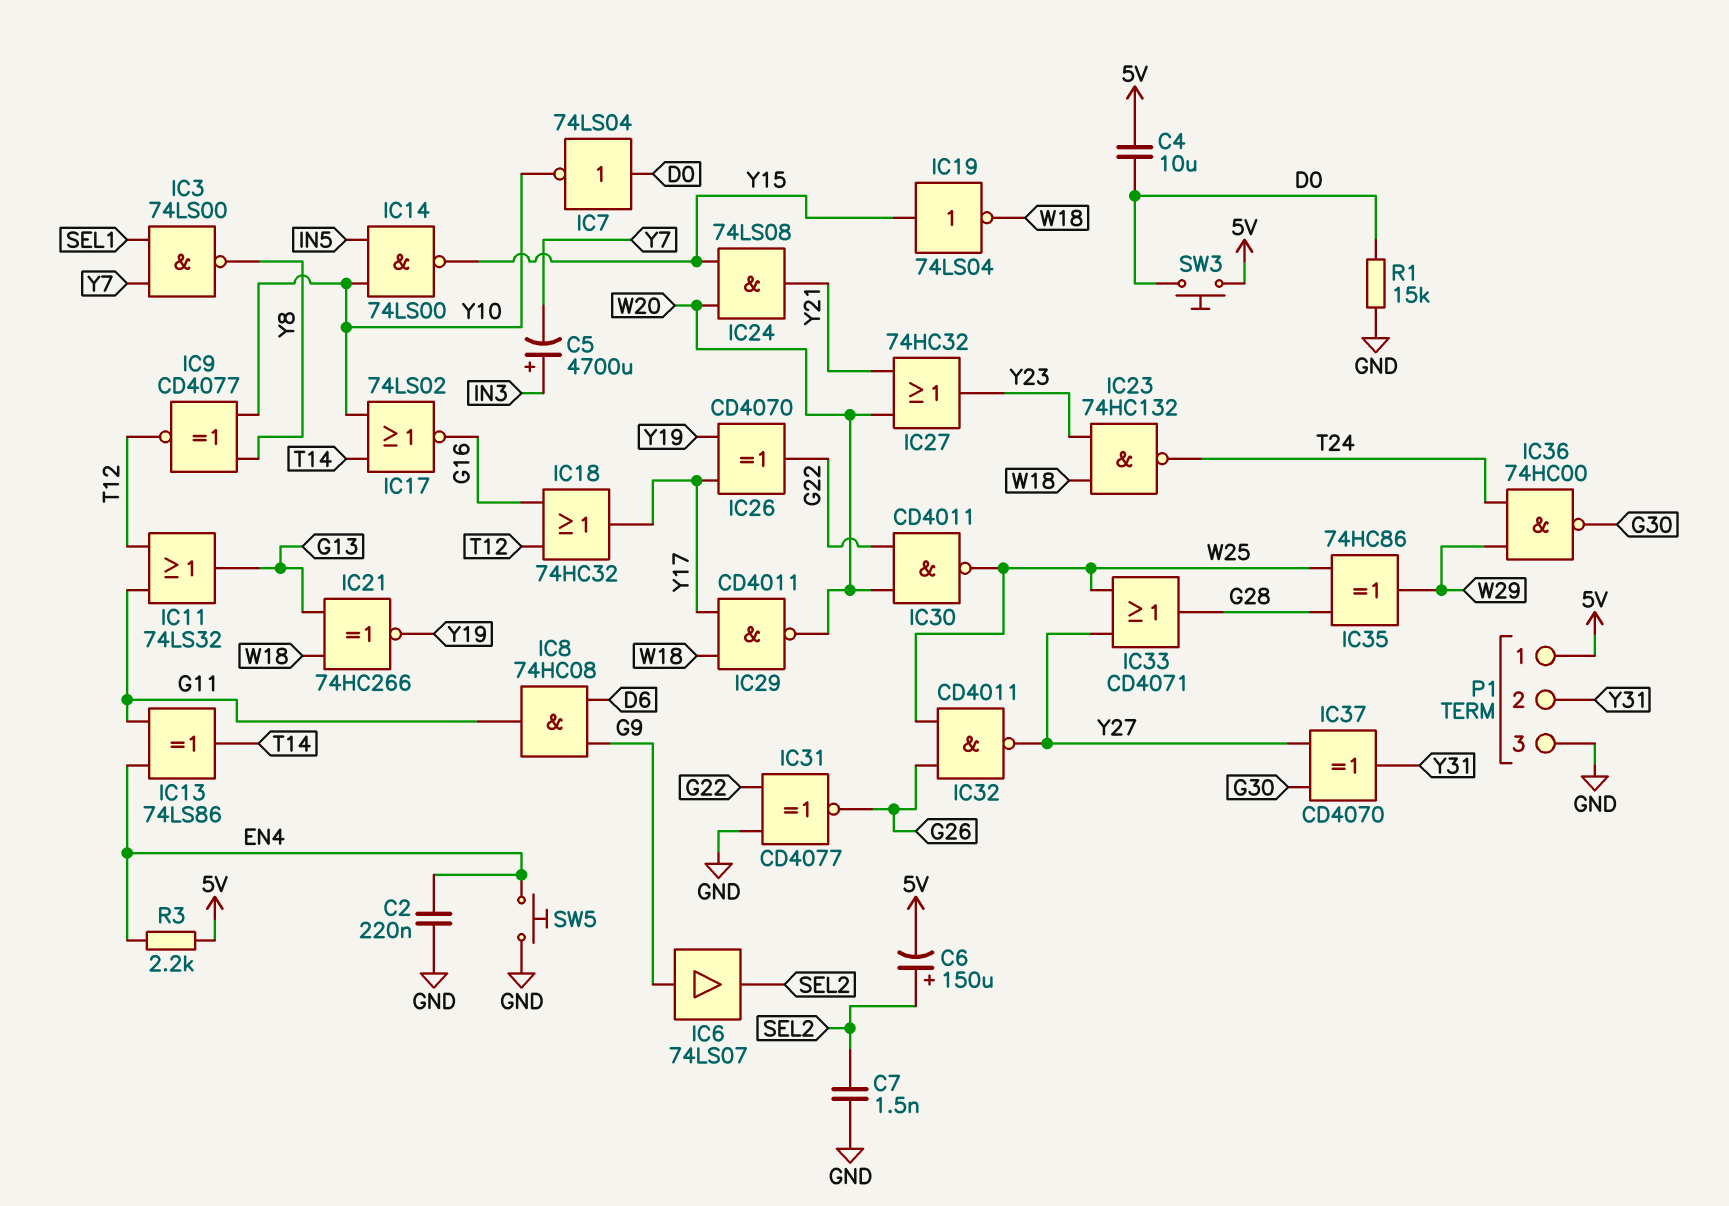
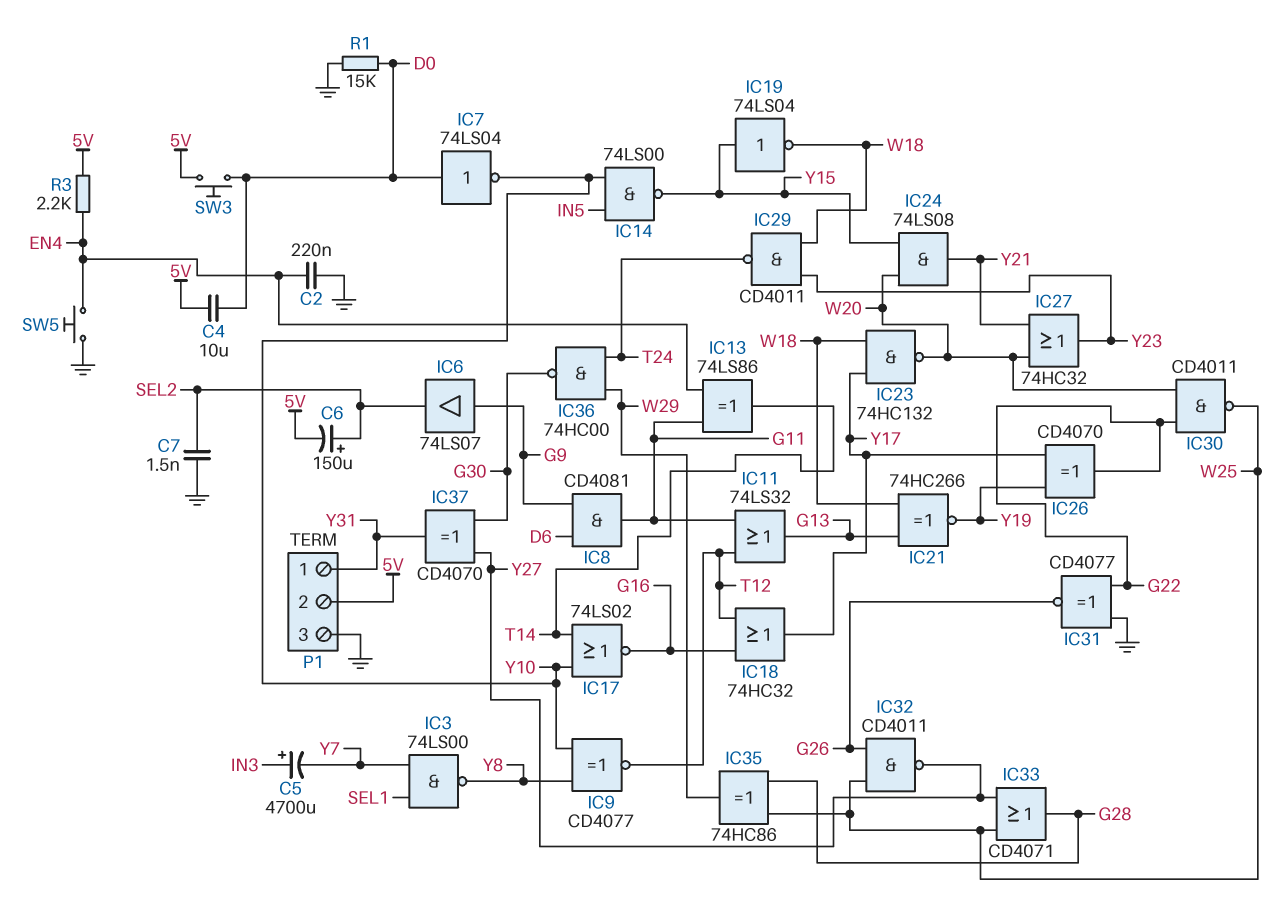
IC8: AND 74HC08 (in D6, in G9, out G11) -> AND CD4081 (in D6, in G9, out G11)
IC23: NAND 74HC132 (in W18, in Y23, out T24) -> NAND 74HC132 (in W18, in Y17, out W20)
IC29: NAND CD4011 (in W18, in Y17, out W20) -> NAND CD4011 (in W18, in Y23, out T24)
P1 pin 1: 5V -> Y31
P1 pin 2: Y31 -> 5V

